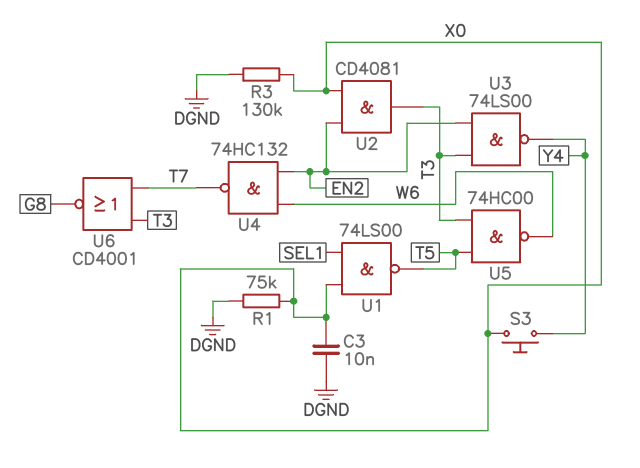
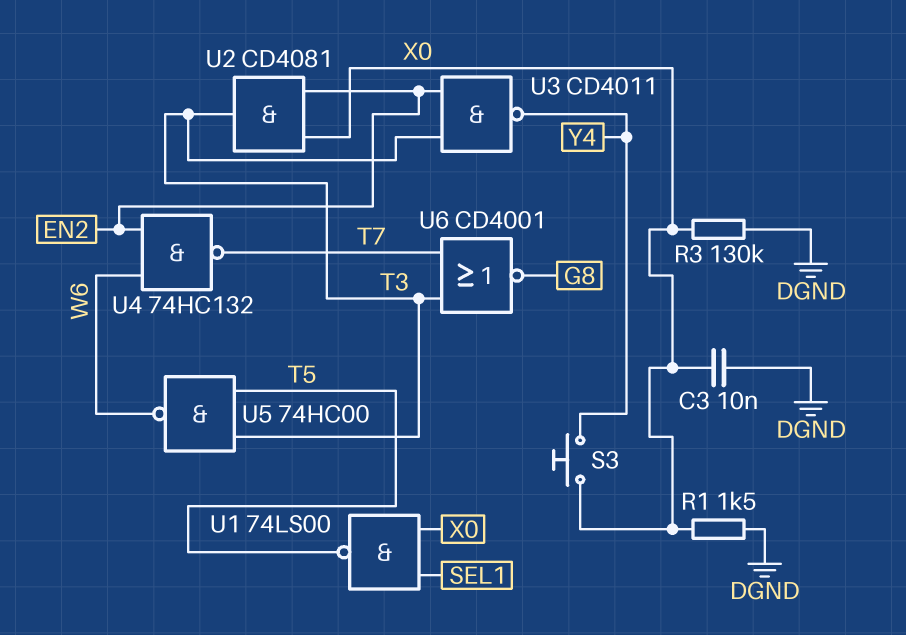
R1: 75k (DGND, X0) -> 1.5k (DGND, X0)
U3: NAND 74LS00 (in EN2, in T3, out Y4) -> NAND CD4011 (in EN2, in T3, out Y4)

